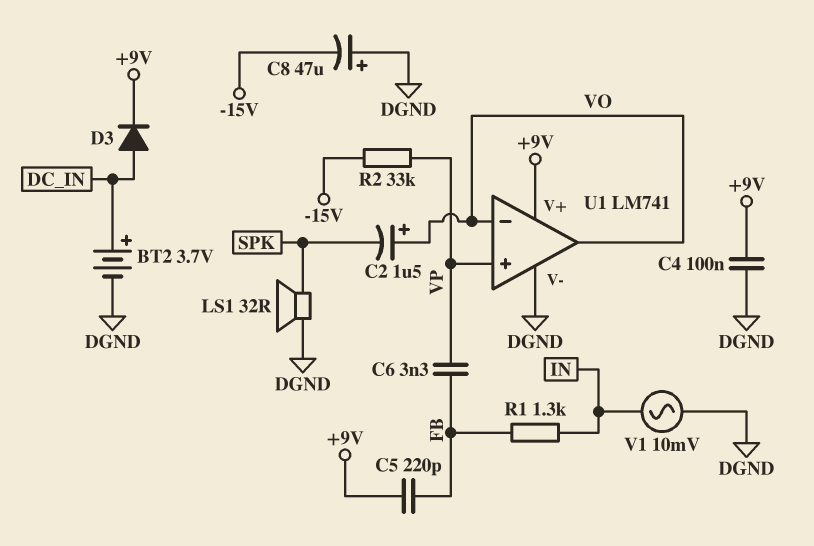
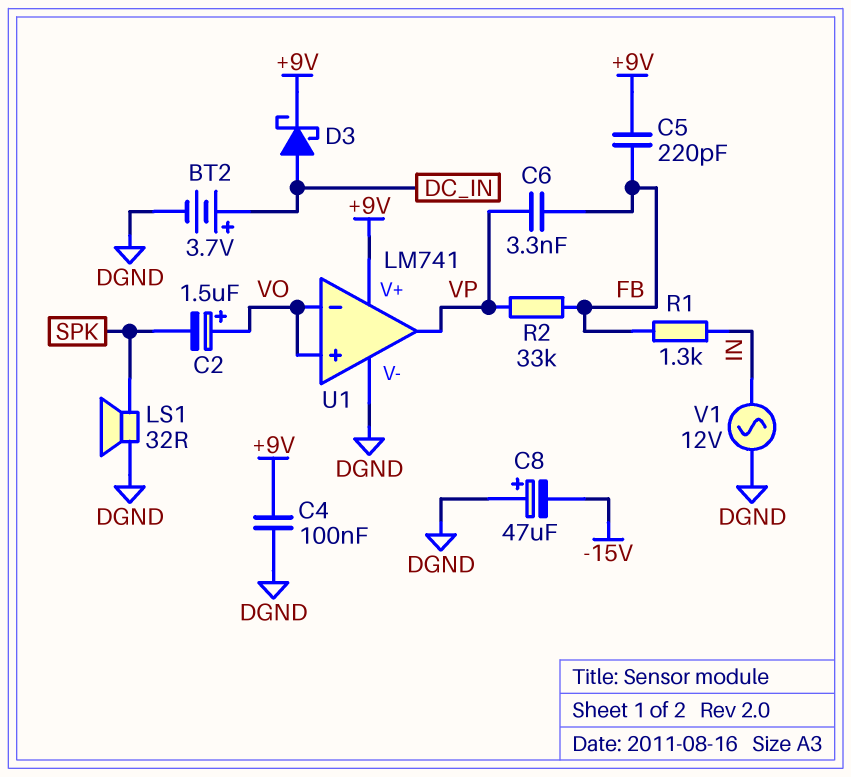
D3: diode (A DC_IN, K +9V) -> schottky (A DC_IN, K +9V)
R2: 33k (-15V, VP) -> 33k (FB, VP)
U1 pin in+: VP -> VO
U1 pin out: VO -> VP
V1: AC 10mV (DGND, IN) -> AC 12V (DGND, IN)

